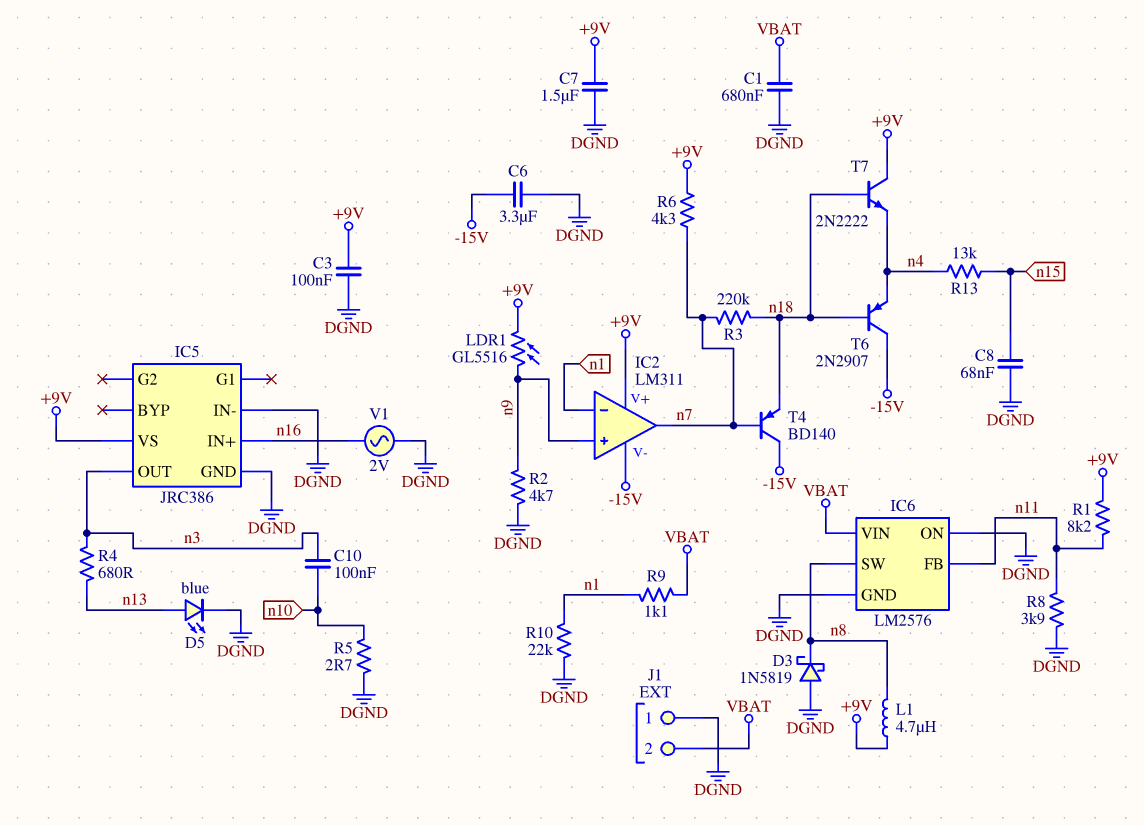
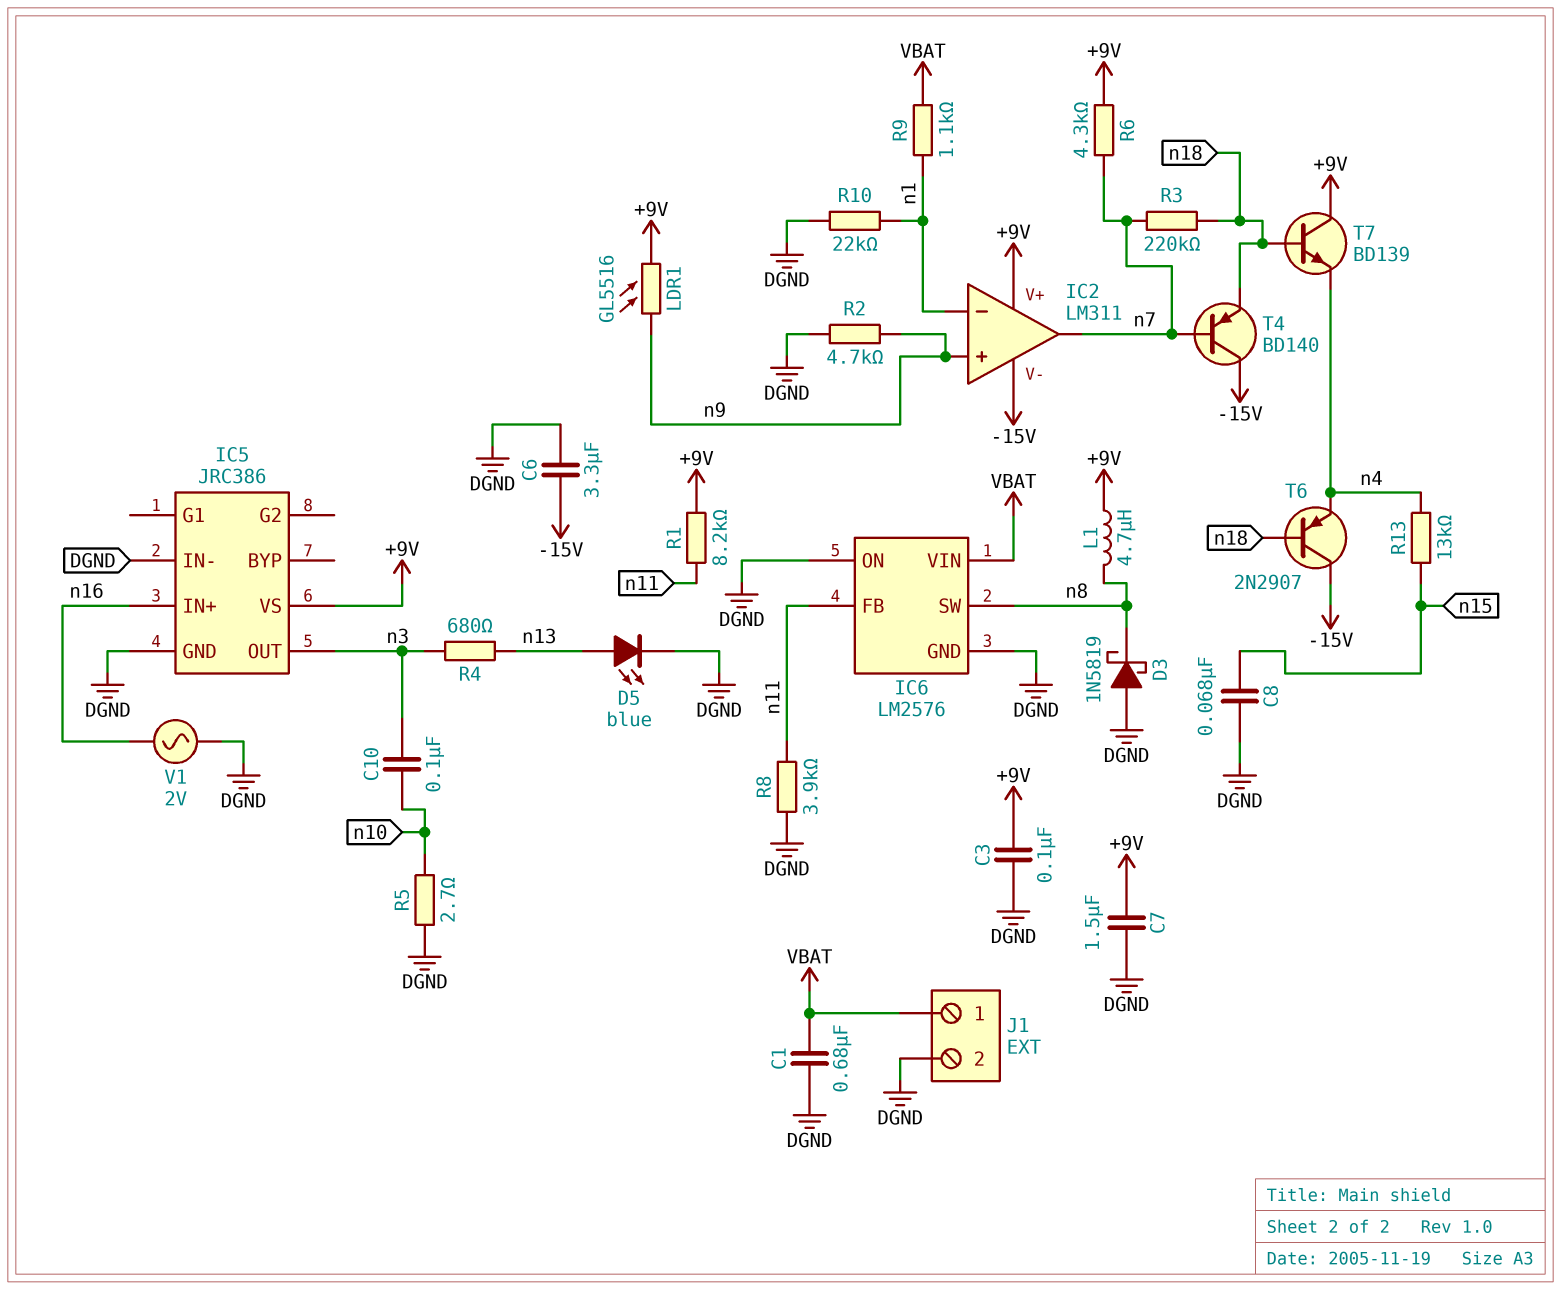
J1 pin 1: DGND -> VBAT
J1 pin 2: VBAT -> DGND
T7: NPN 2N2222 (B n18, C +9V, E n4) -> NPN BD139 (B n18, C +9V, E n4)

